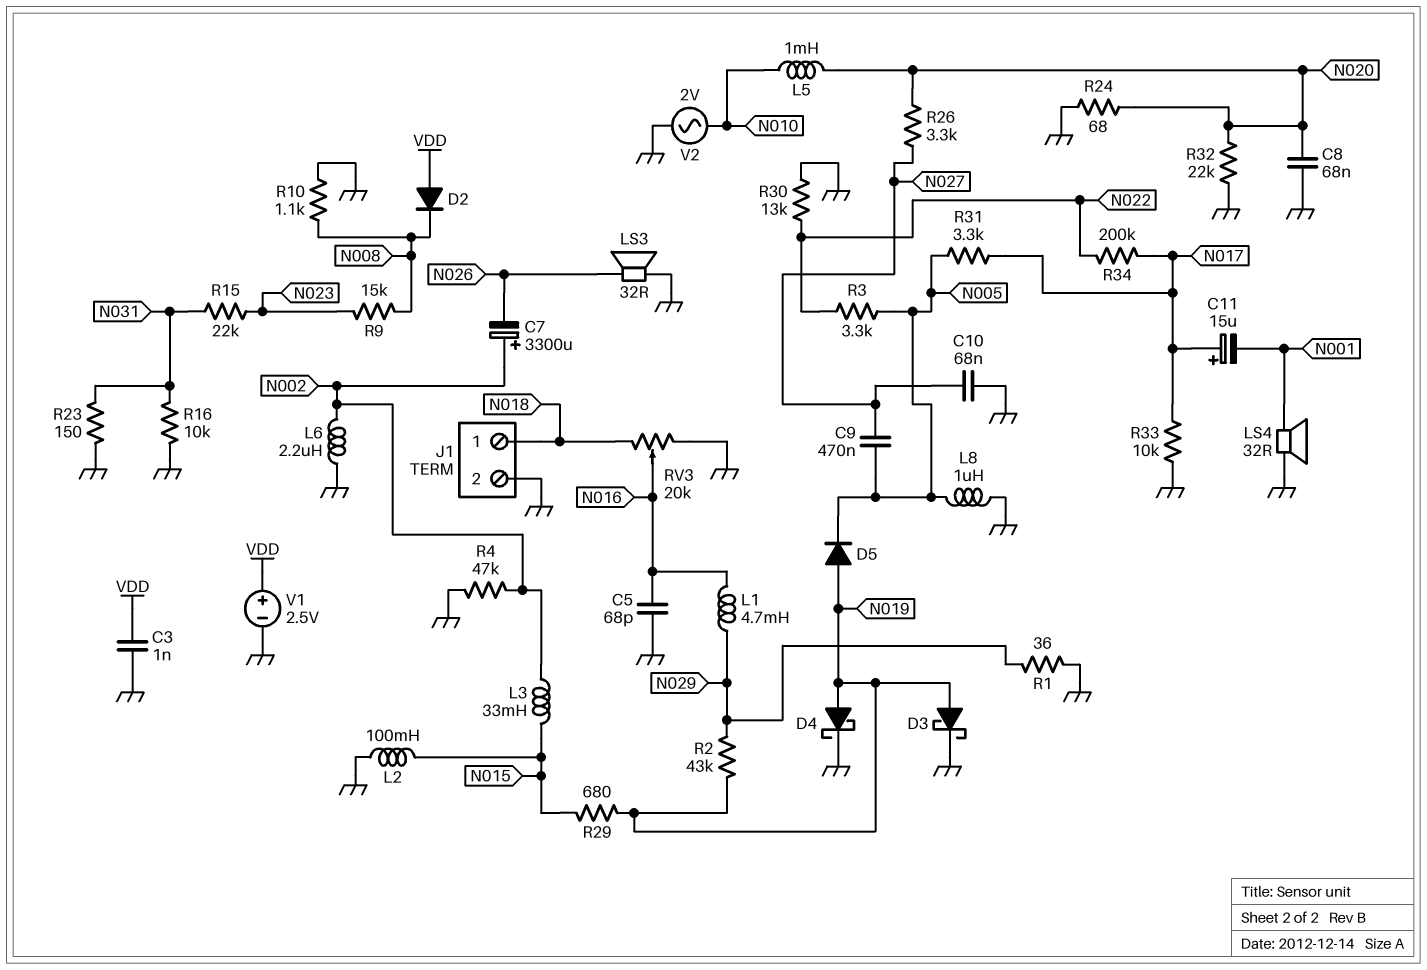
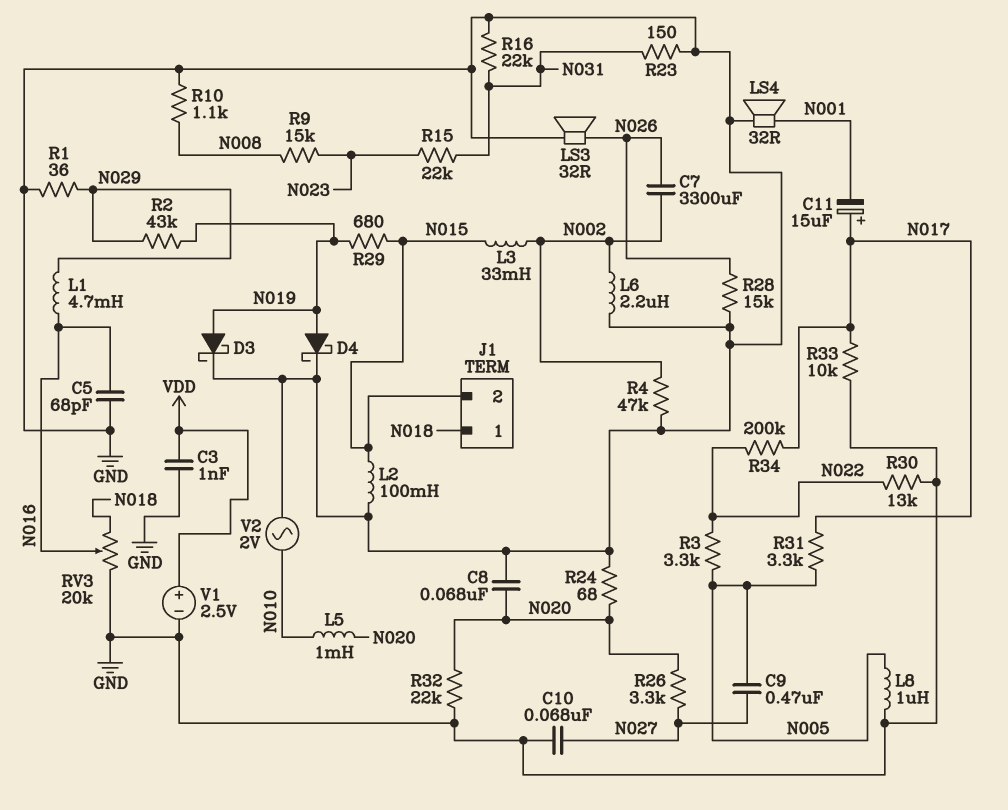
C7: 3300uF (plus N002, minus N026) -> 3300uF (N002, N026)
D2: diode (A VDD, K N008) -> none
D5: diode (A N019, K N005) -> none
J1 pin 2: GND -> N015
R16: 10k (GND, N031) -> 22k (GND, N031)
R28: none -> 15k (GND, N026)

